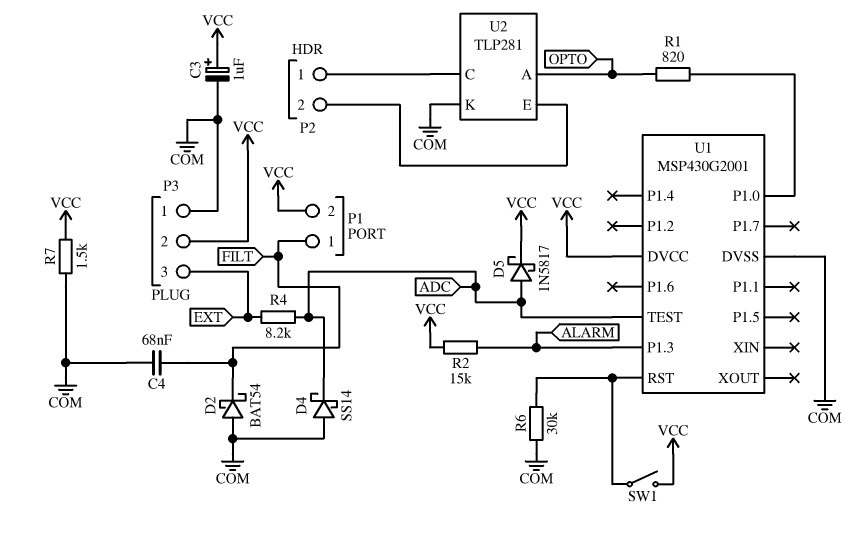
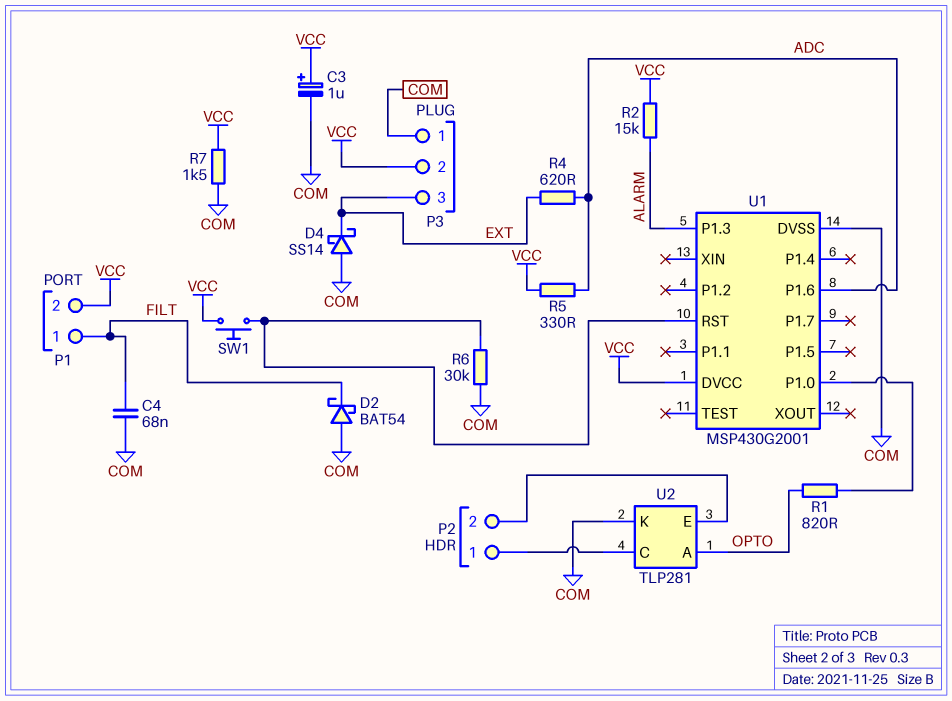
D4: schottky SS14 (A COM, K ADC) -> schottky SS14 (A COM, K EXT)
D5: schottky 1N5817 (A ADC, K VCC) -> none
R4: 8.2k (ADC, EXT) -> 620 (ADC, EXT)
R5: none -> 330 (ADC, VCC)
SW1: switch (U1/RST, VCC) -> button (U1/RST, VCC)
U1 pin P1.6: none -> ADC
U1 pin TEST: ADC -> none

